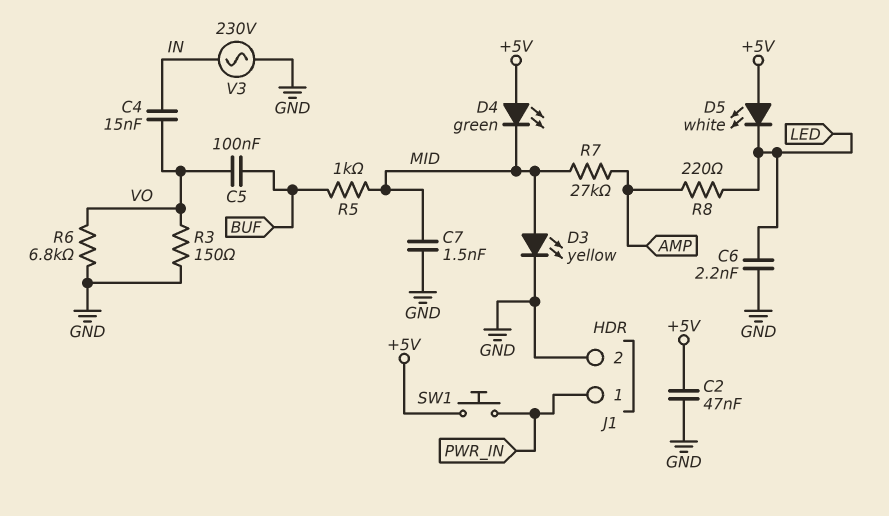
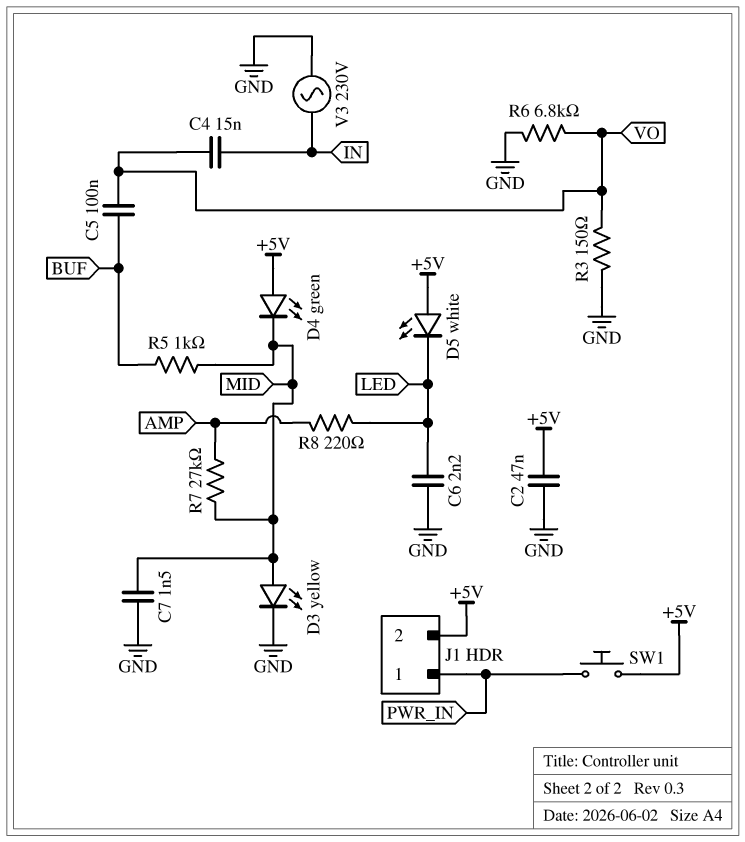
J1 pin 2: GND -> +5V

